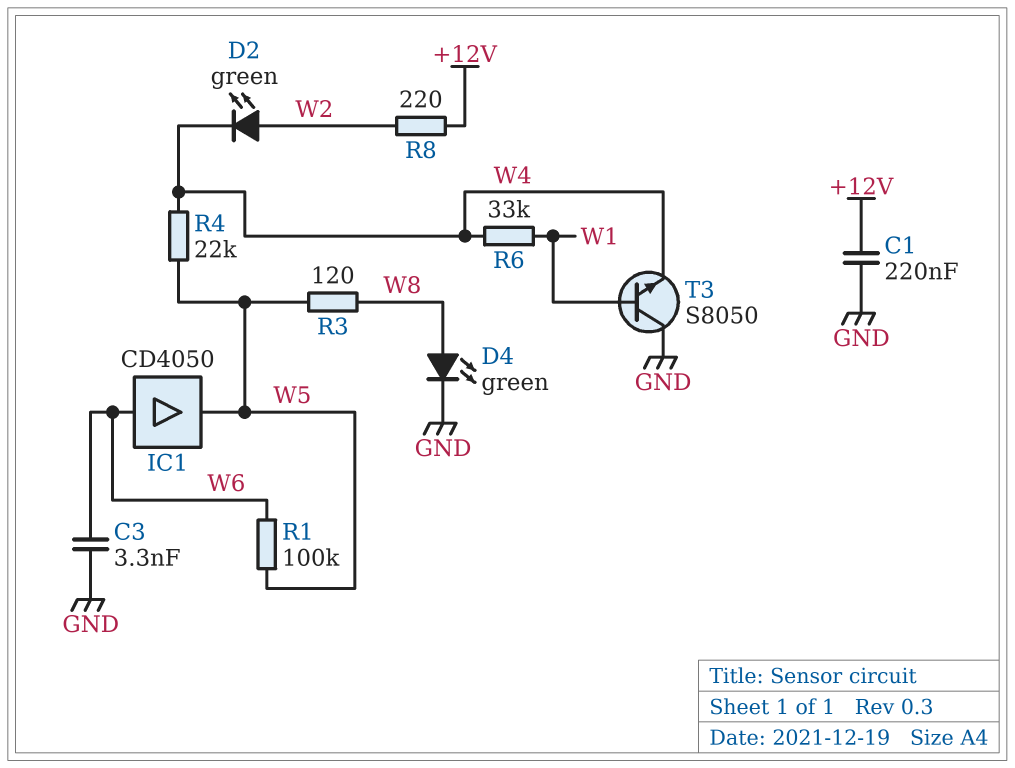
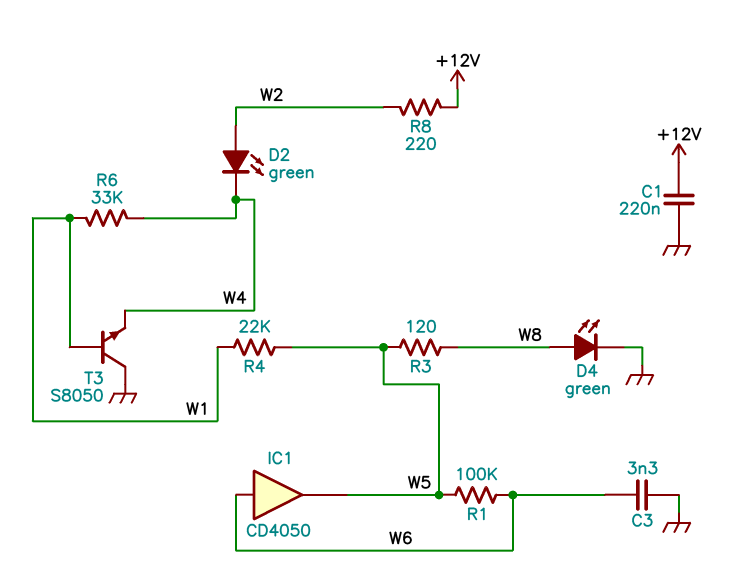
R4: 22k (W4, W5) -> 22k (W1, W5)

